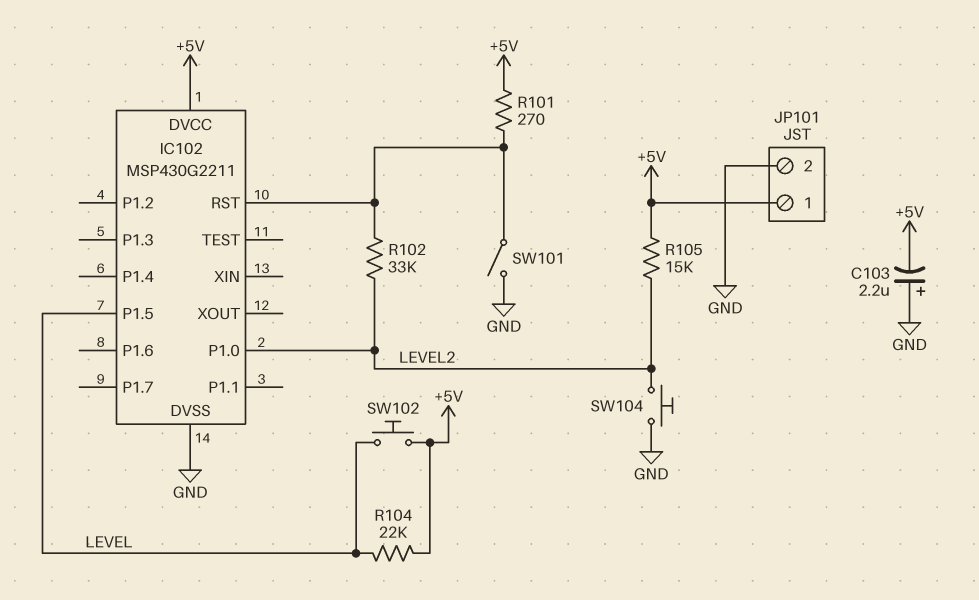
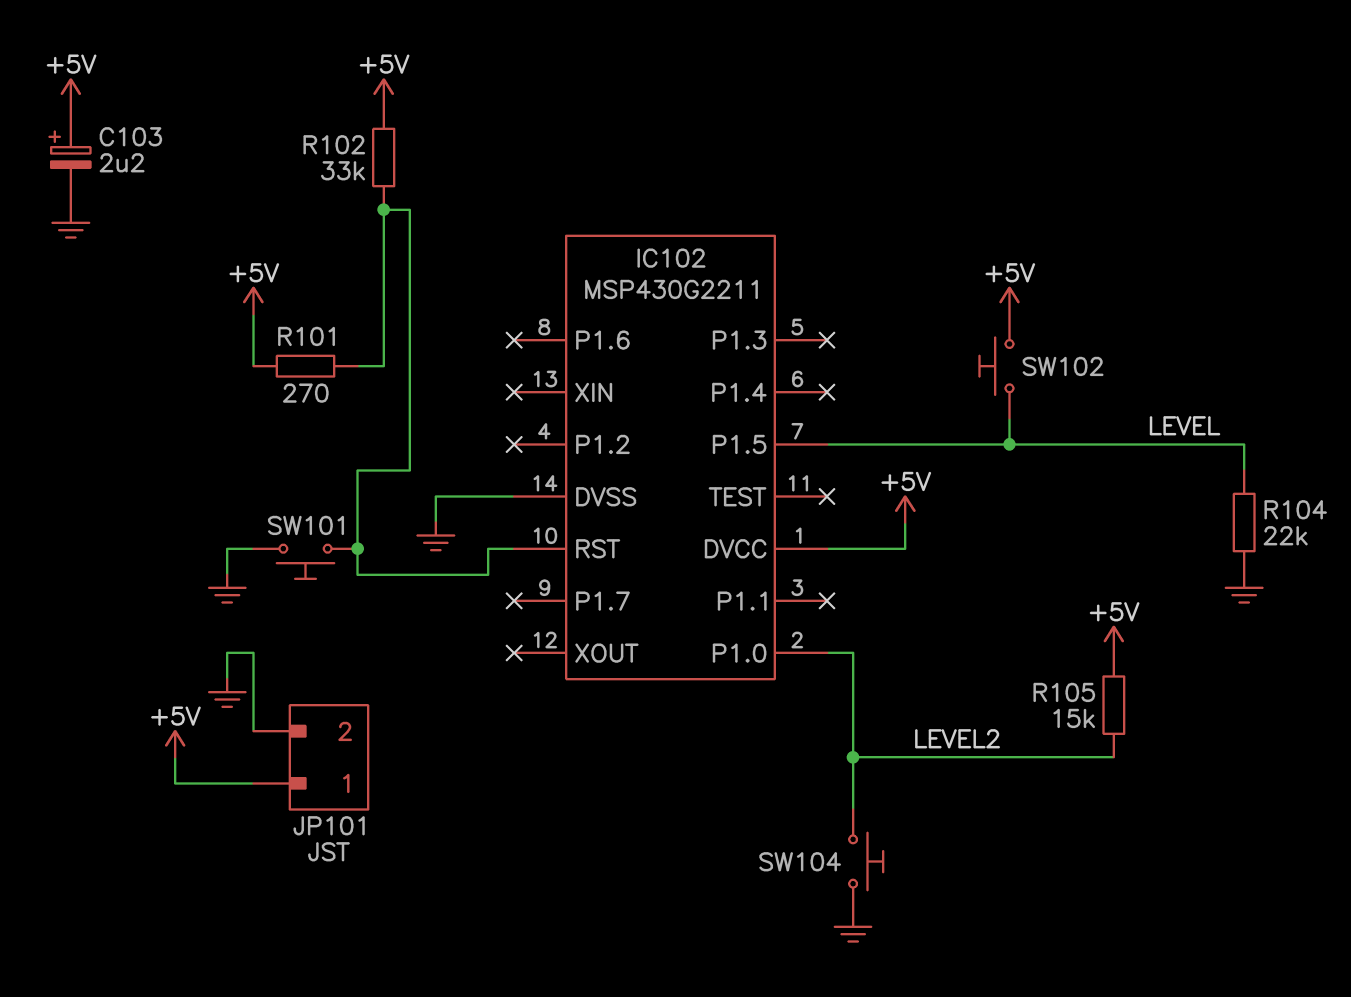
C103: 2.2uF (plus GND, minus +5V) -> 2.2uF (plus +5V, minus GND)
R102: 33k (IC102/RST, LEVEL2) -> 33k (+5V, IC102/RST)
R104: 22k (+5V, LEVEL) -> 22k (GND, LEVEL)
SW101: switch (GND, IC102/RST) -> button (GND, IC102/RST)

